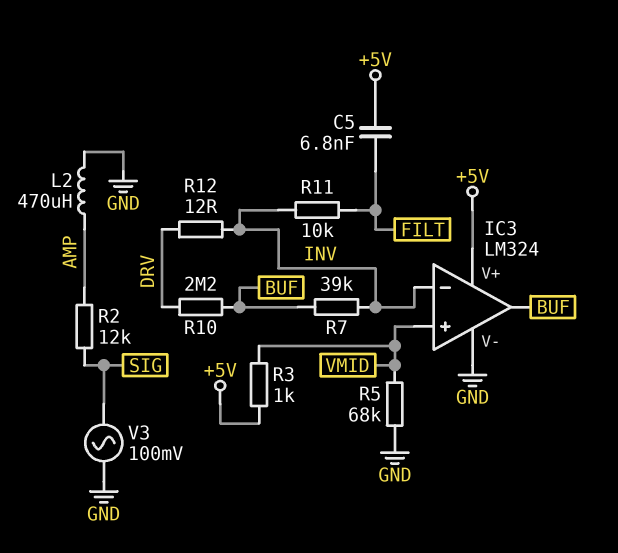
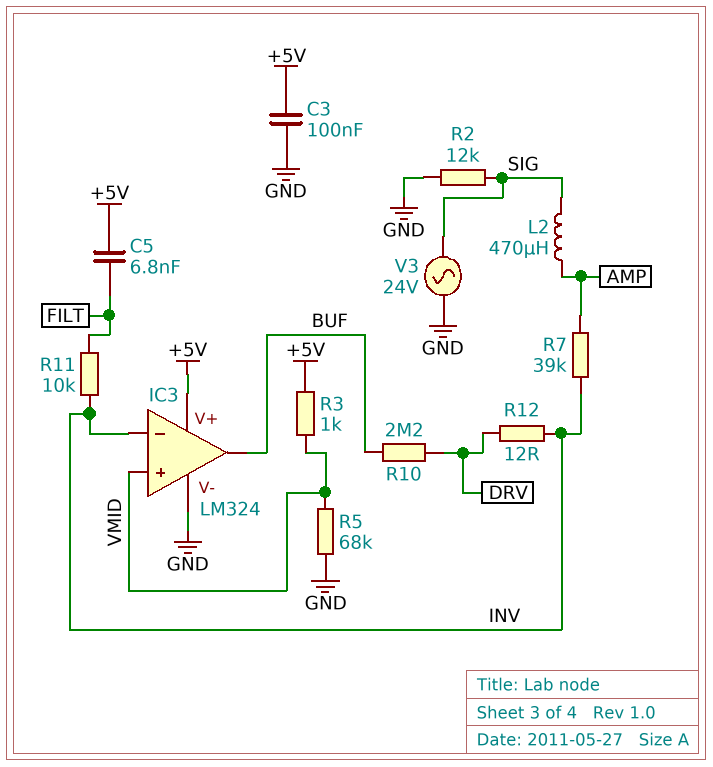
C3: none -> 100nF (+5V, GND)
L2: 470uH (AMP, GND) -> 470uH (AMP, SIG)
R2: 12k (AMP, SIG) -> 12k (GND, SIG)
R7: 39k (BUF, INV) -> 39k (AMP, INV)
V3: AC 100mV (GND, SIG) -> AC 24V (GND, SIG)

